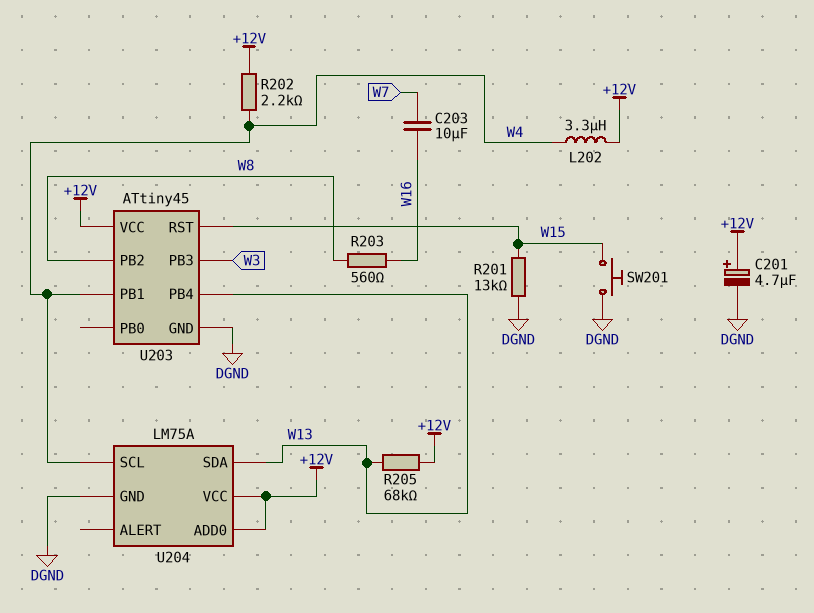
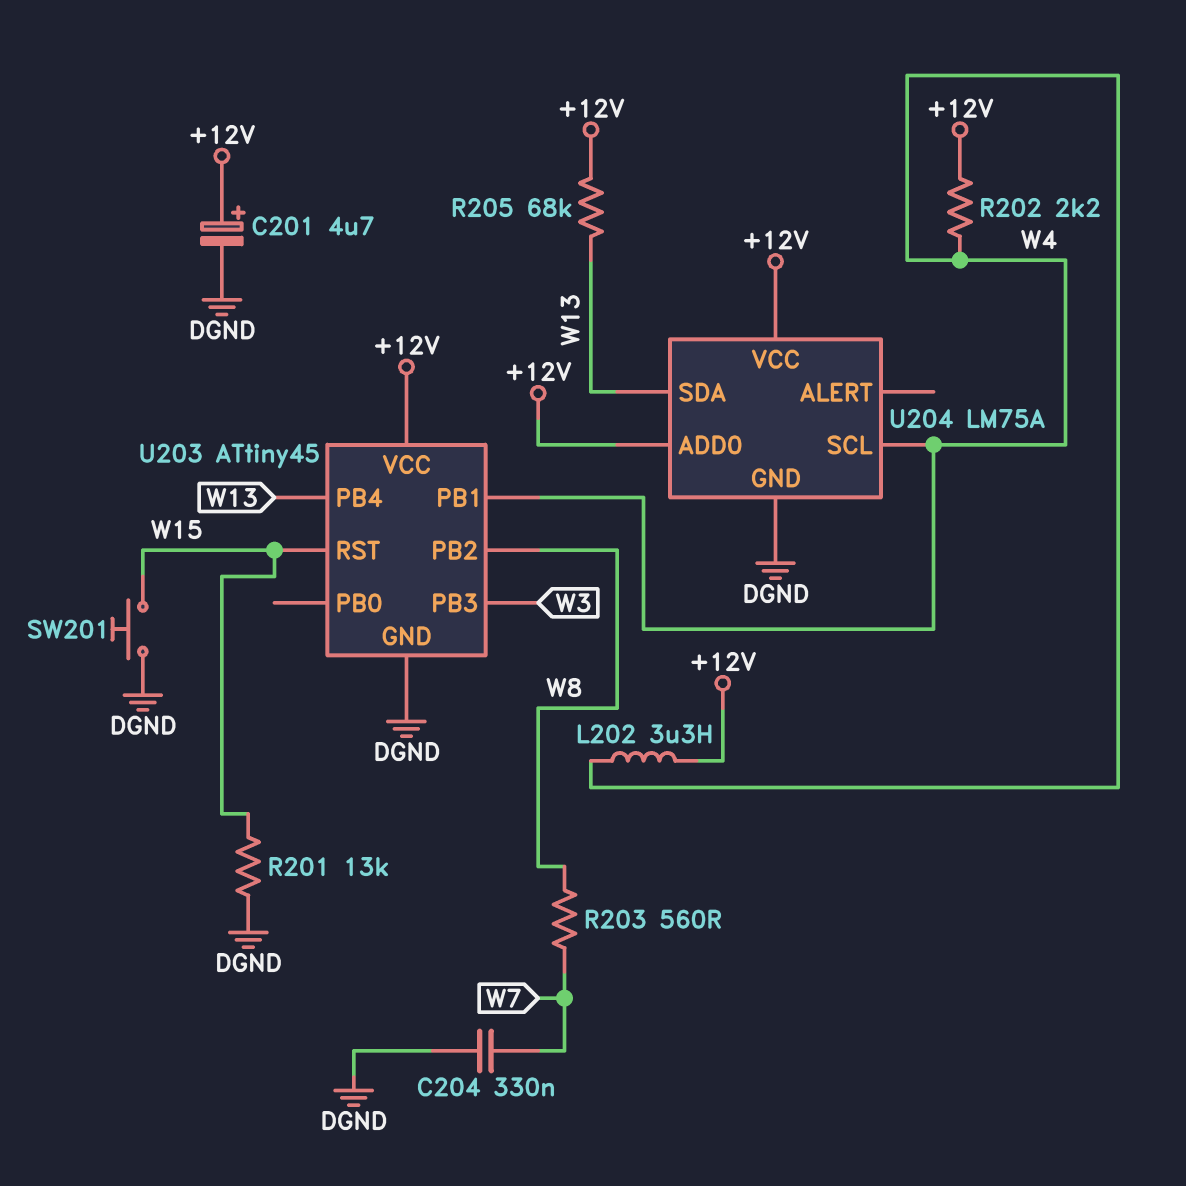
C203: 10uF (W7, W16) -> none
C204: none -> 330nF (DGND, W7)
R203: 560 (W8, W16) -> 560 (W7, W8)

